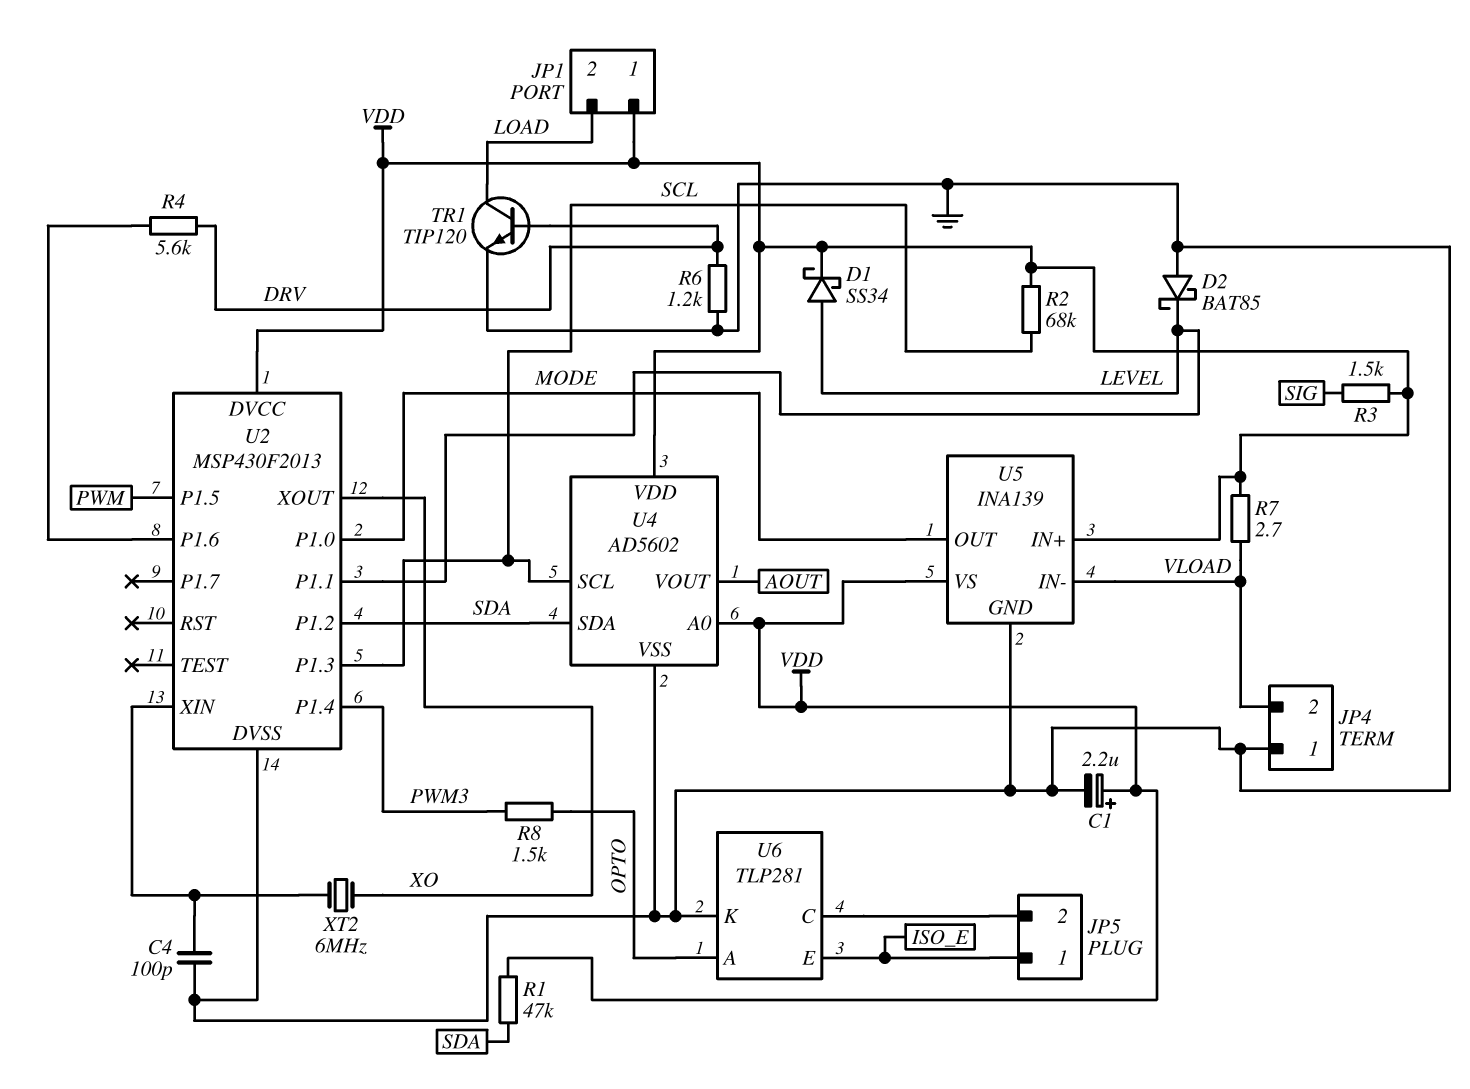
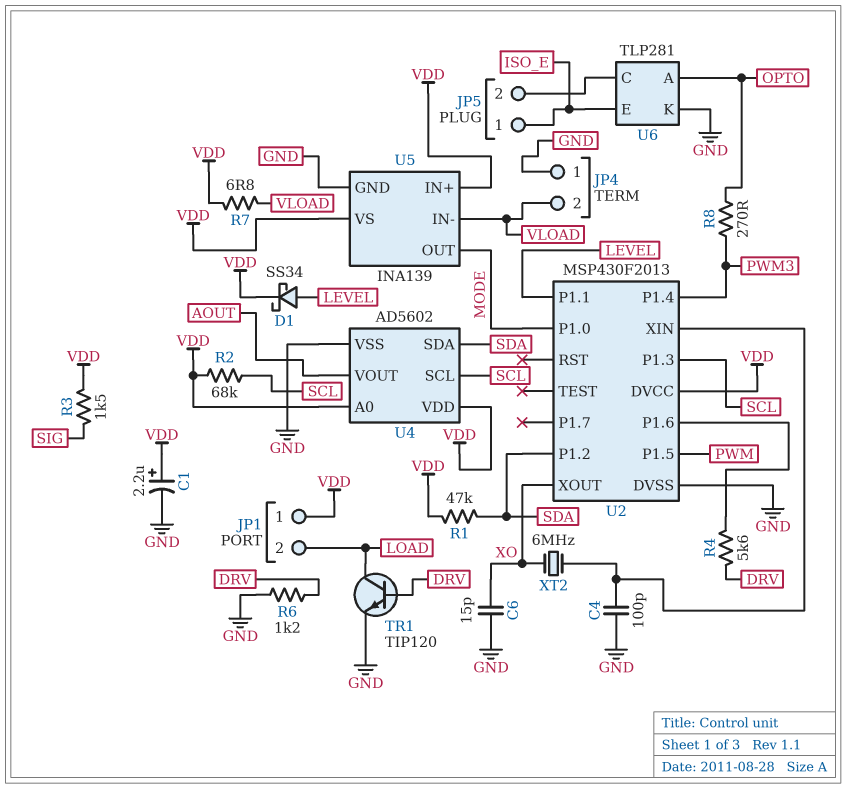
C6: none -> 15pF (GND, XO)
D2: schottky BAT85 (A GND, K LEVEL) -> none
R7: 2.7 (VDD, VLOAD) -> 6.8 (VDD, VLOAD)
R8: 1.5k (OPTO, PWM3) -> 270 (OPTO, PWM3)

